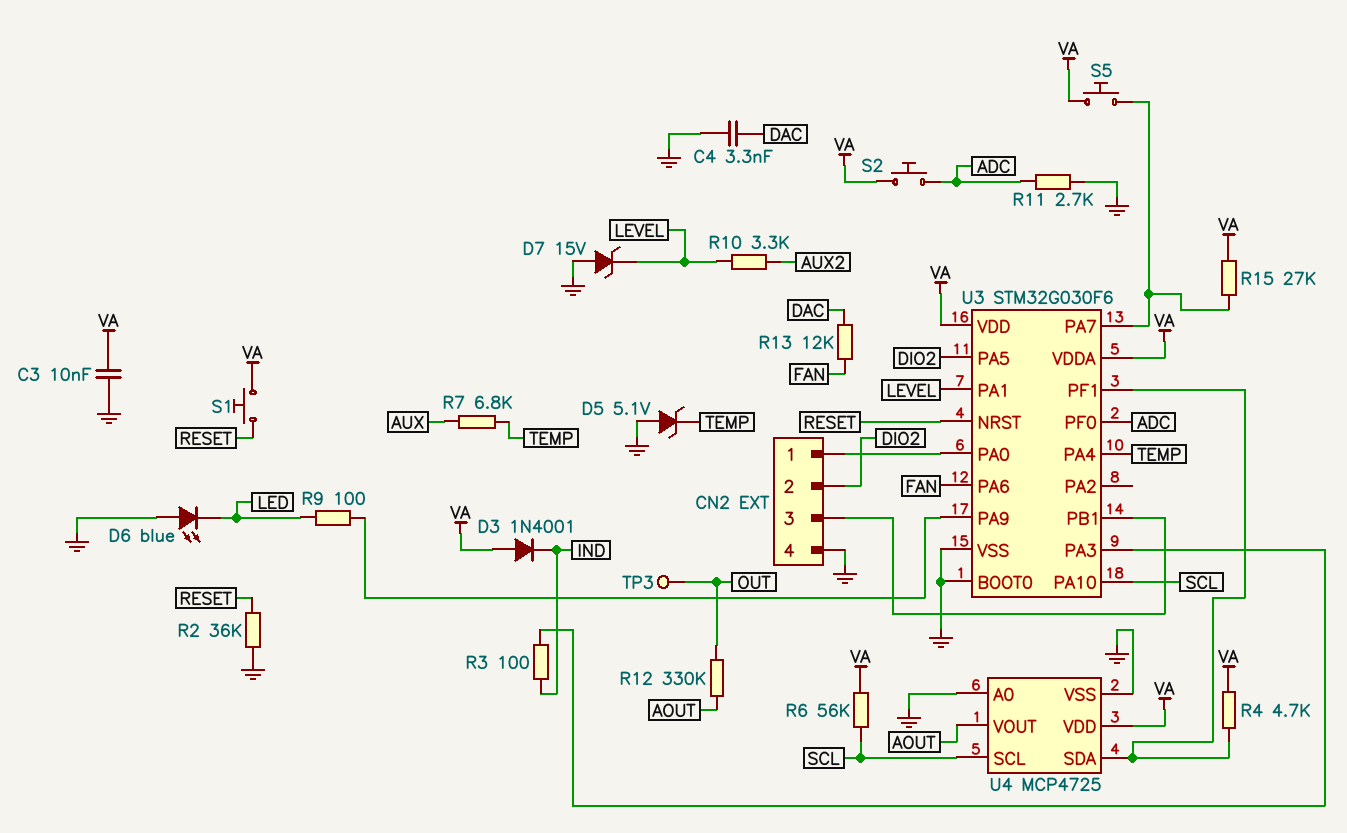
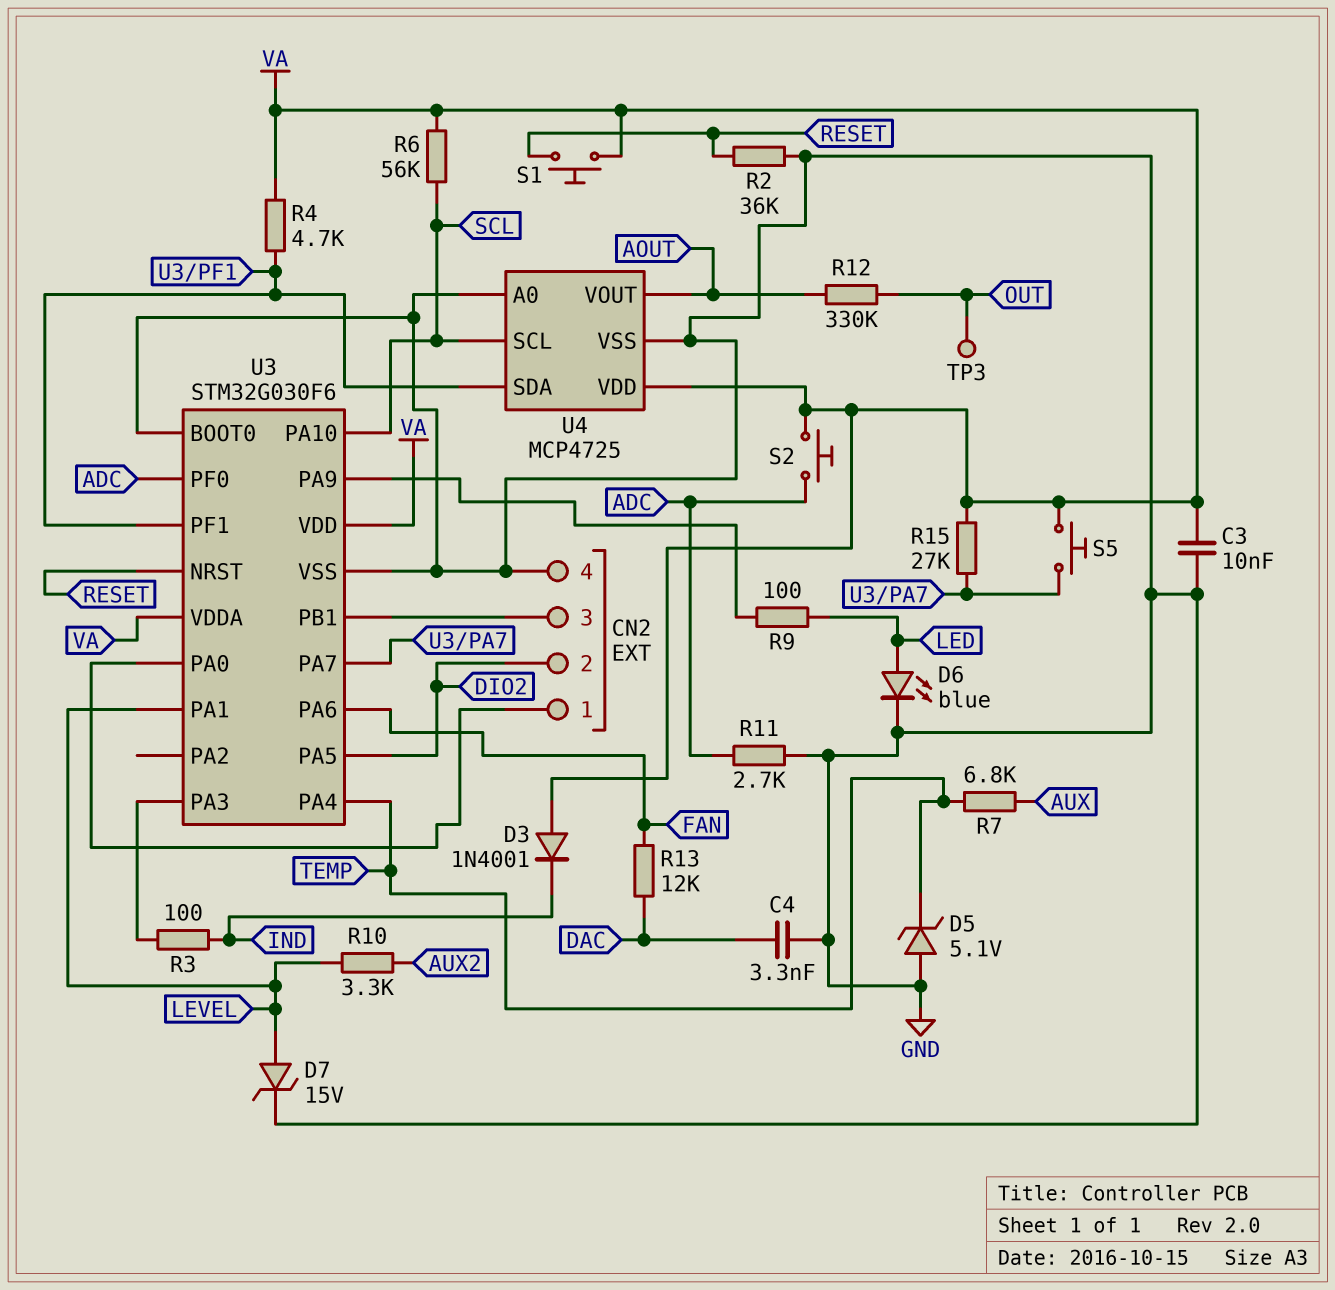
D6: LED blue (A GND, K LED) -> LED blue (A LED, K GND)
D7: zener 15V (A GND, K LEVEL) -> zener 15V (A LEVEL, K GND)

